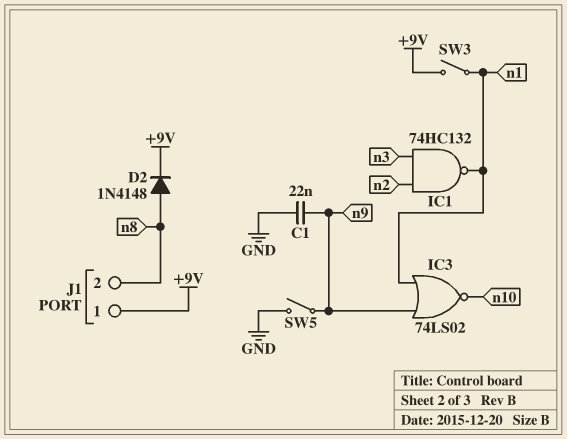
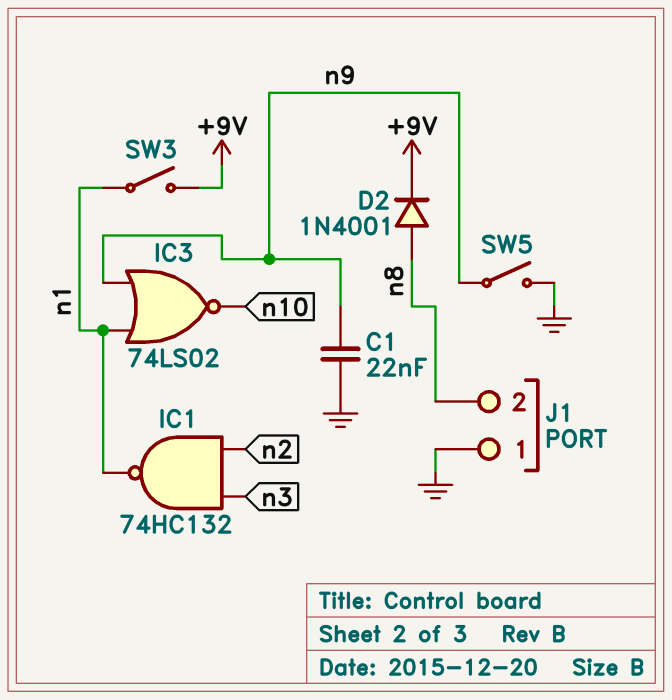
D2: diode 1N4148 (A n8, K +9V) -> diode 1N4001 (A n8, K +9V)
J1 pin 1: +9V -> GND

